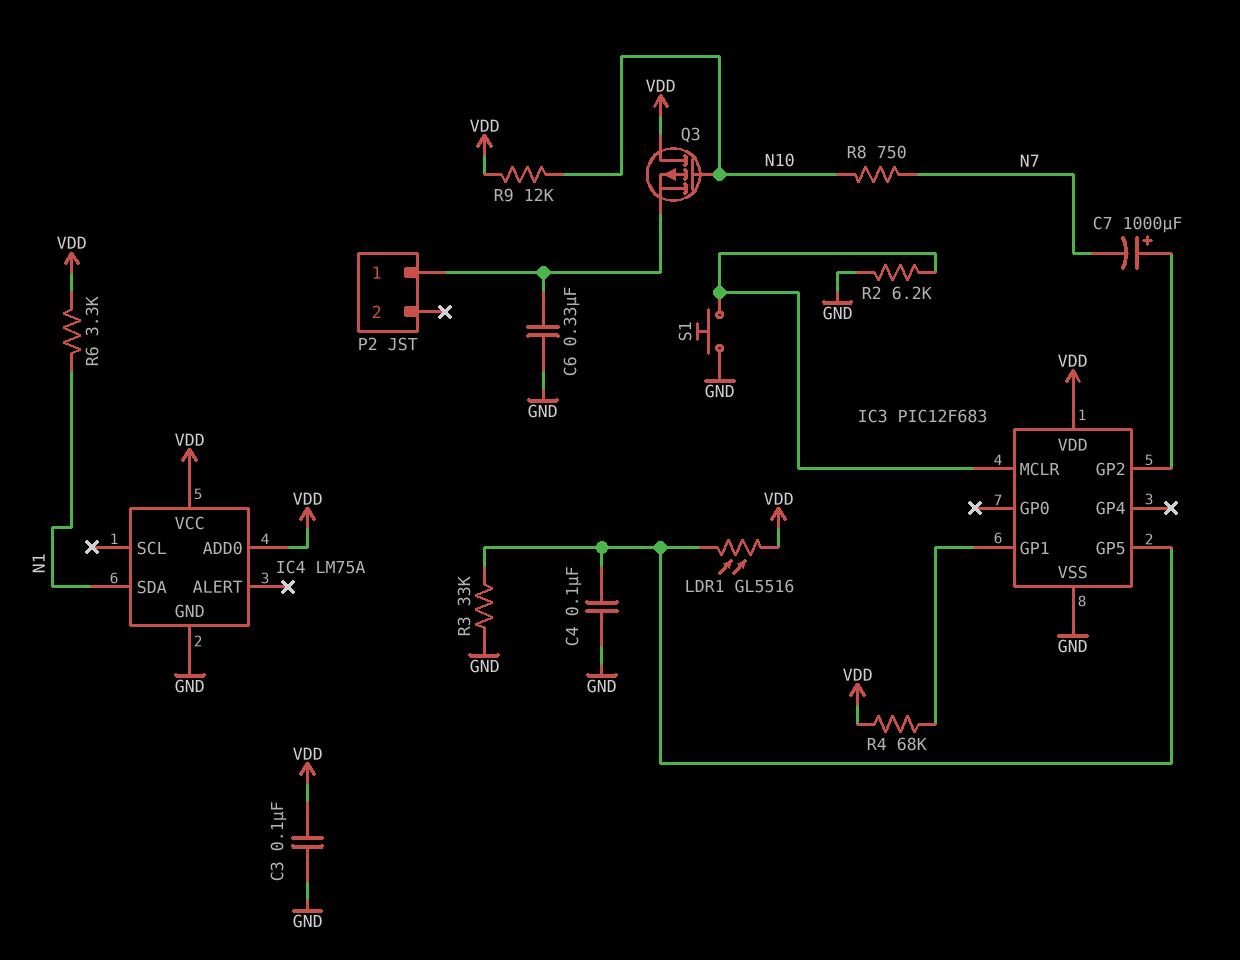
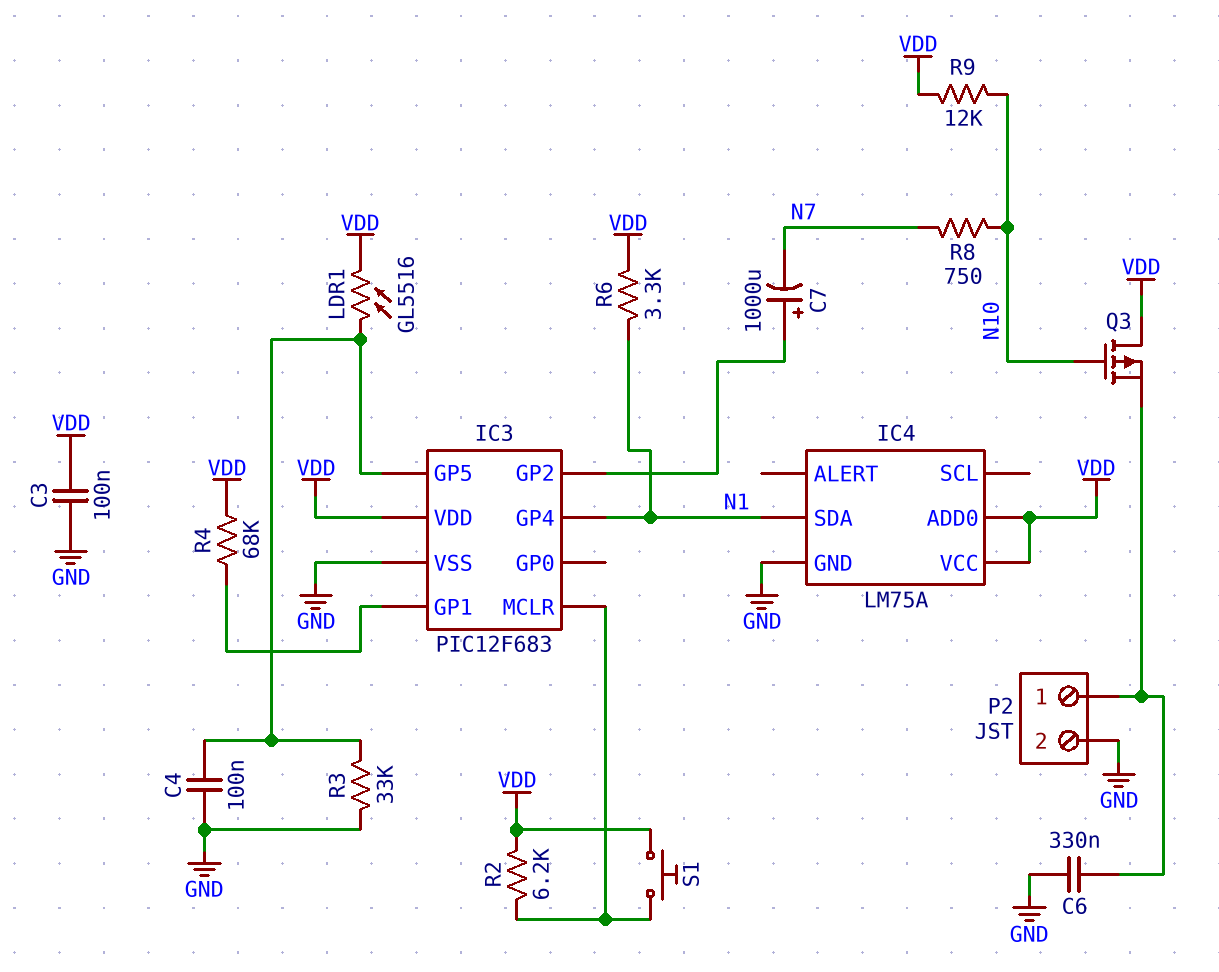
IC3 pin GP4: none -> N1
P2 pin 2: none -> GND
R2: 6.2k (GND, IC3/MCLR) -> 6.2k (IC3/MCLR, VDD)
S1: button (GND, IC3/MCLR) -> button (IC3/MCLR, VDD)

